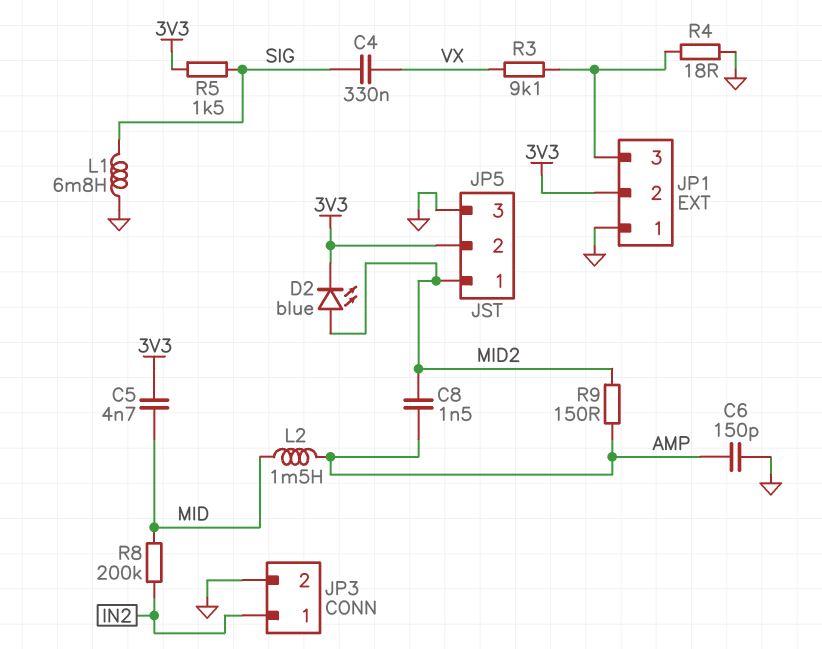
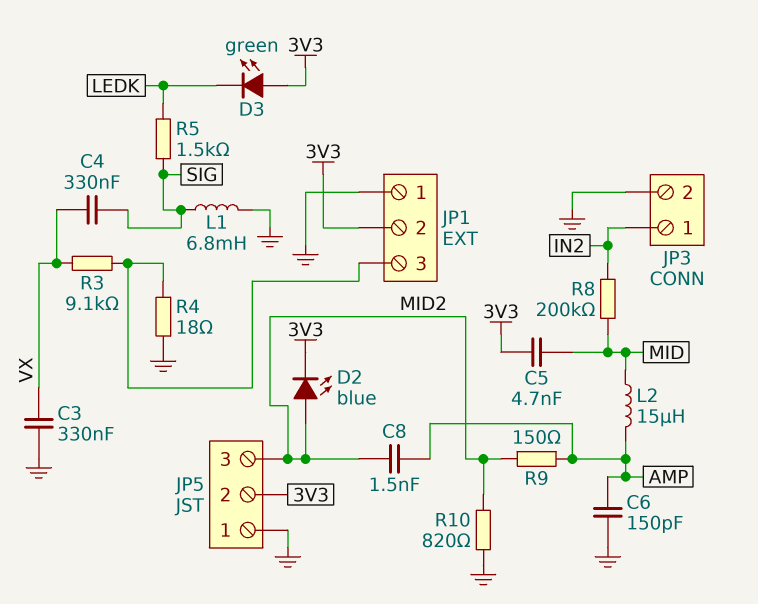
C3: none -> 330nF (GND, VX)
D3: none -> LED green (A 3V3, K LEDK)
JP5 pin 1: MID2 -> GND
JP5 pin 3: GND -> MID2
L2: 1.5mH (AMP, MID) -> 15uH (AMP, MID)
R5: 1.5k (3V3, SIG) -> 1.5k (LEDK, SIG)
R10: none -> 820 (GND, MID2)

